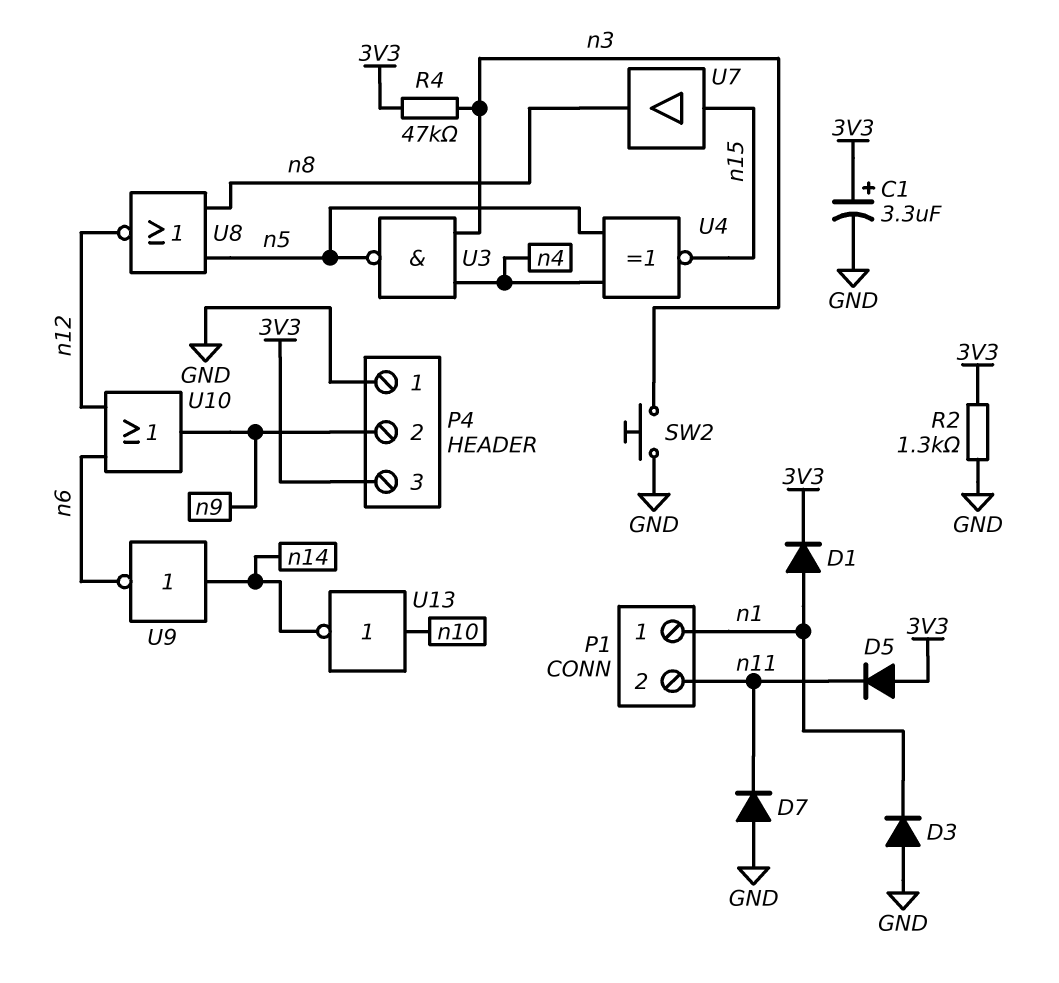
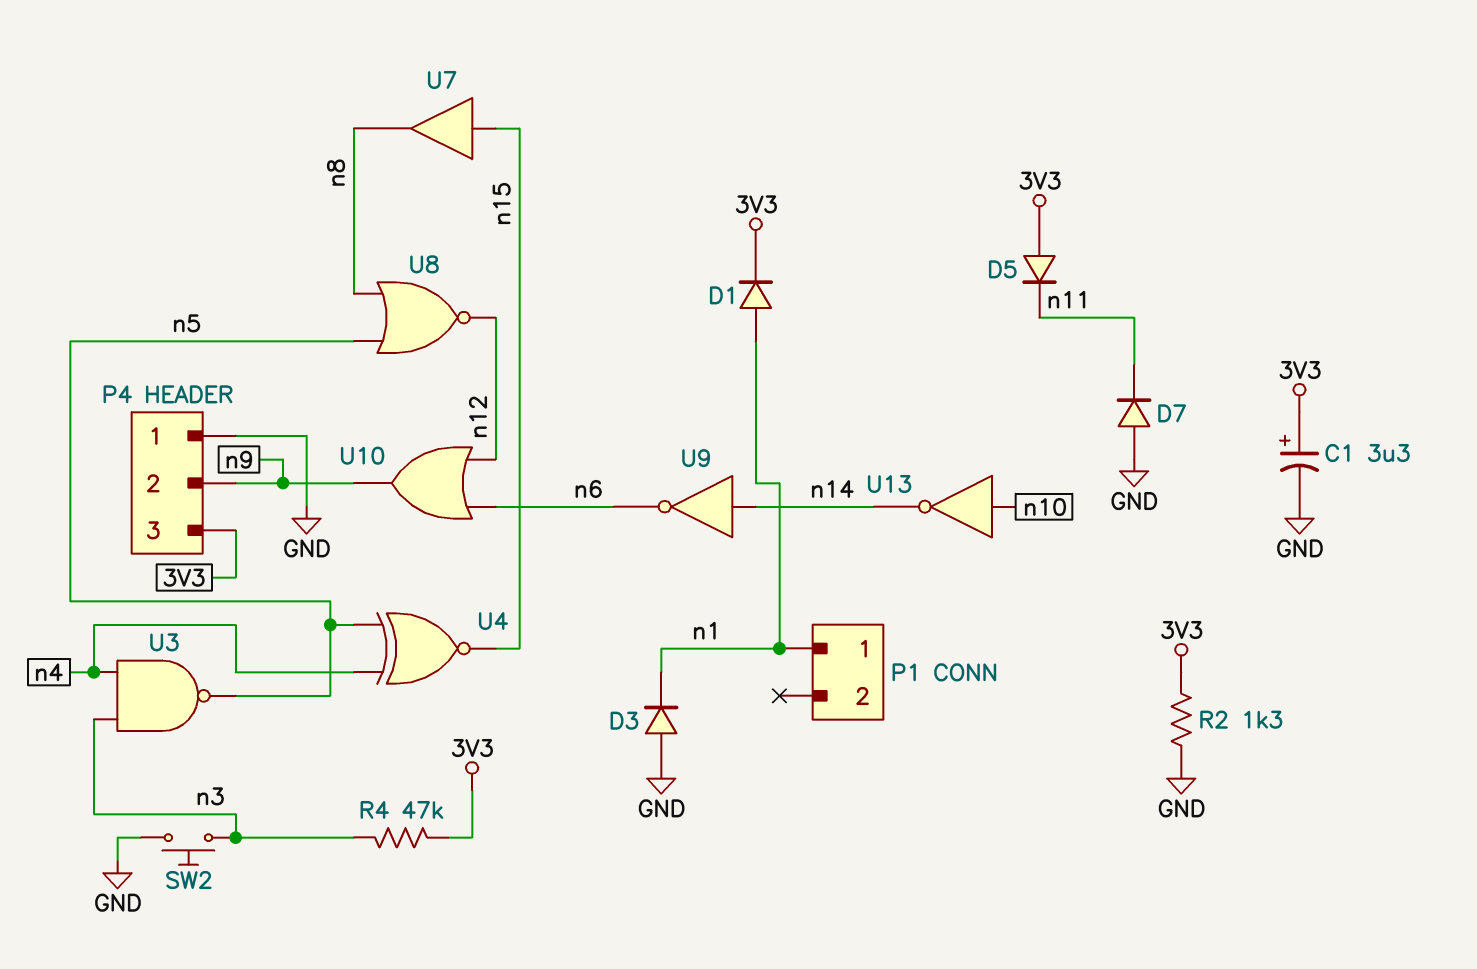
P1 pin 2: n11 -> none

